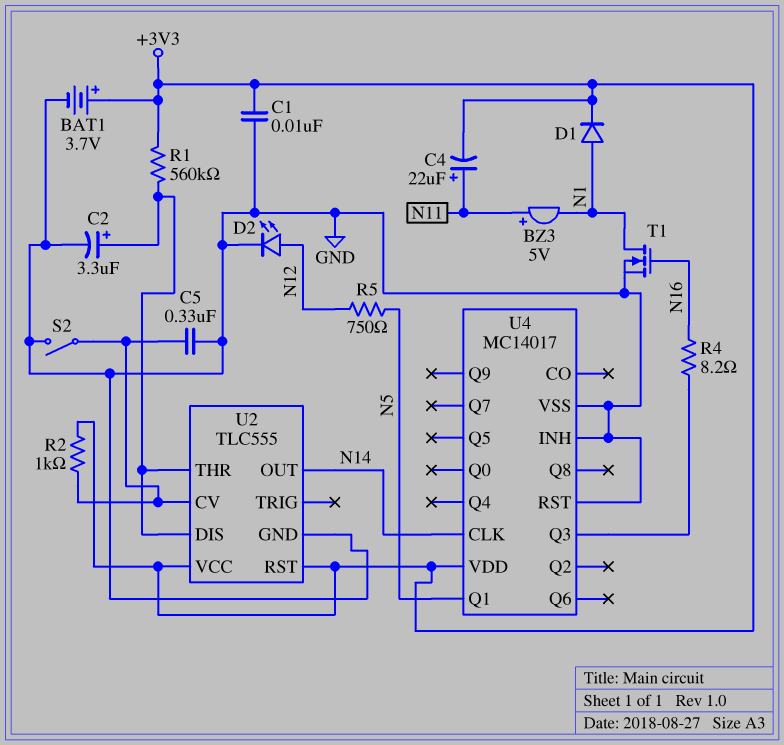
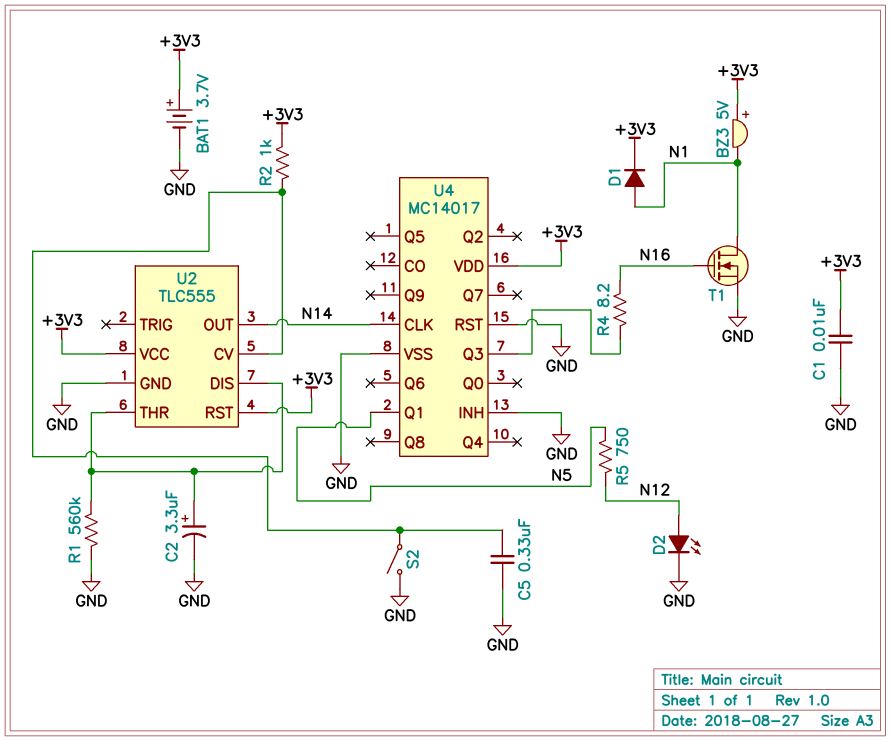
BZ3: buzzer 5V (plus N11, minus N1) -> buzzer 5V (plus +3V3, minus N1)
C4: 22uF (plus N11, minus +3V3) -> none
R1: 560k (+3V3, U2/DIS) -> 560k (GND, U2/DIS)

